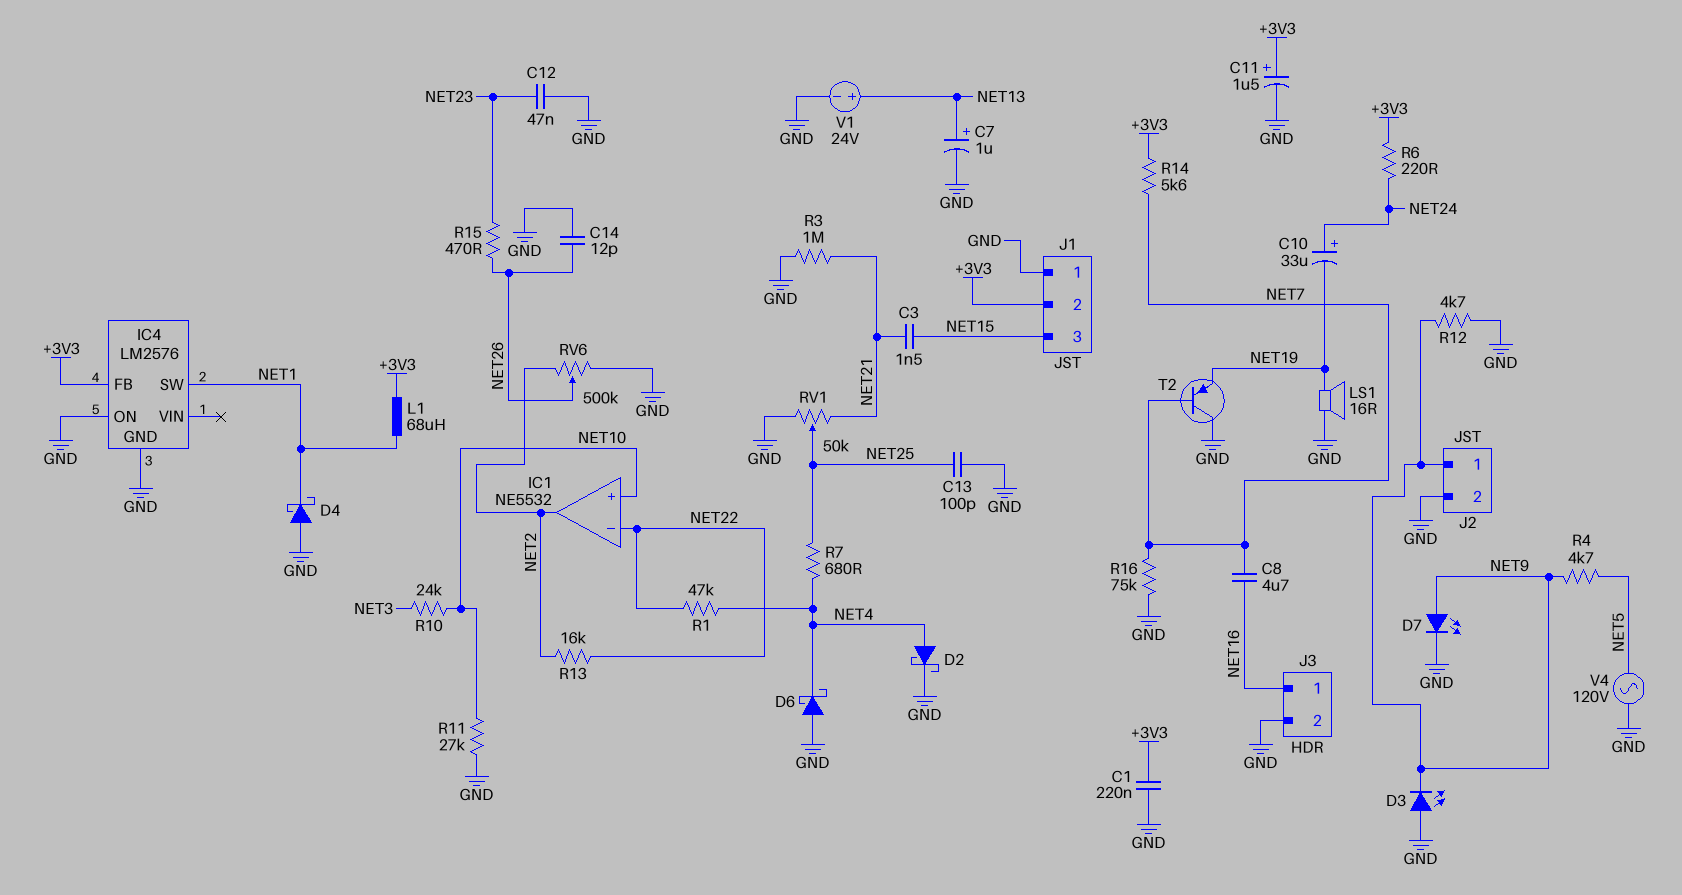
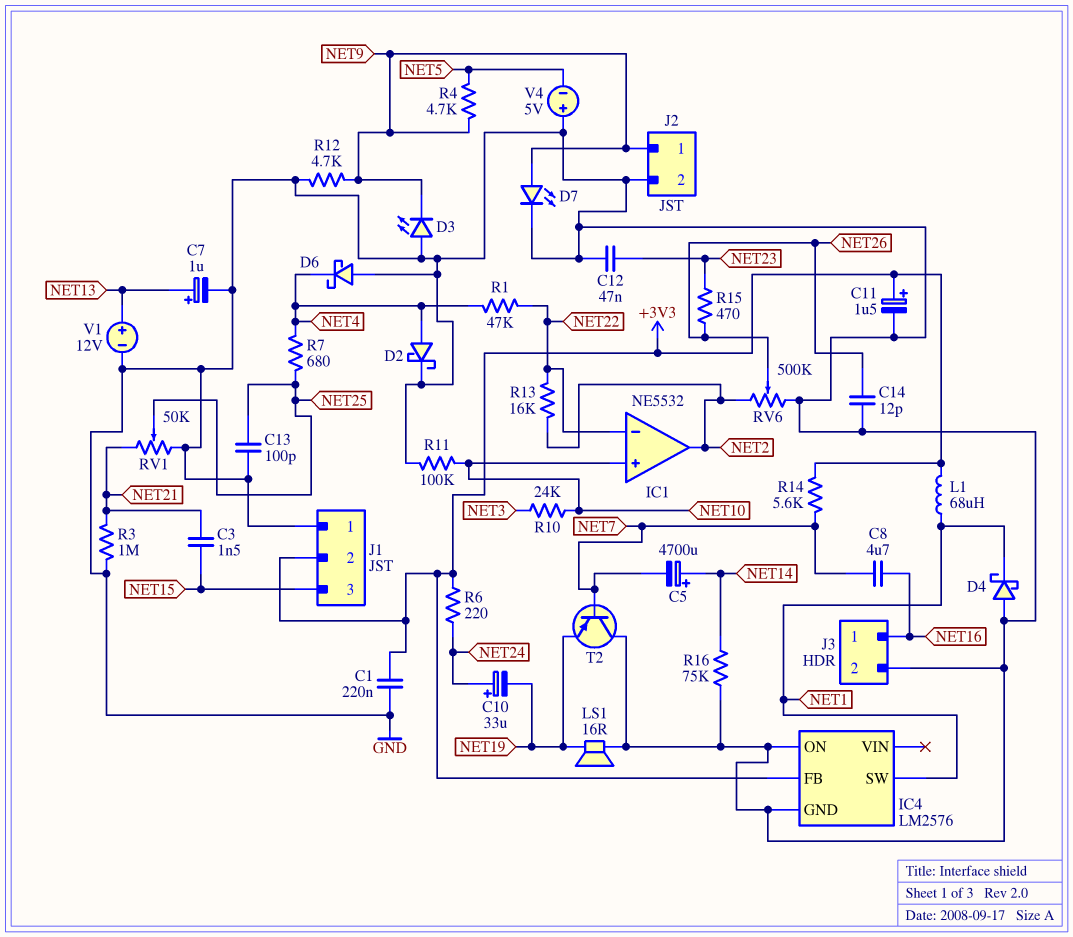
C5: none -> 4700uF (plus NET14, minus NET7)
R11: 27k (GND, NET10) -> 100k (GND, NET10)
R16: 75k (GND, NET7) -> 75k (GND, NET14)
V1: 24V (plus NET13, minus GND) -> 12V (plus NET13, minus GND)
V4: AC 120V (GND, NET5) -> 5V (plus GND, minus NET5)

